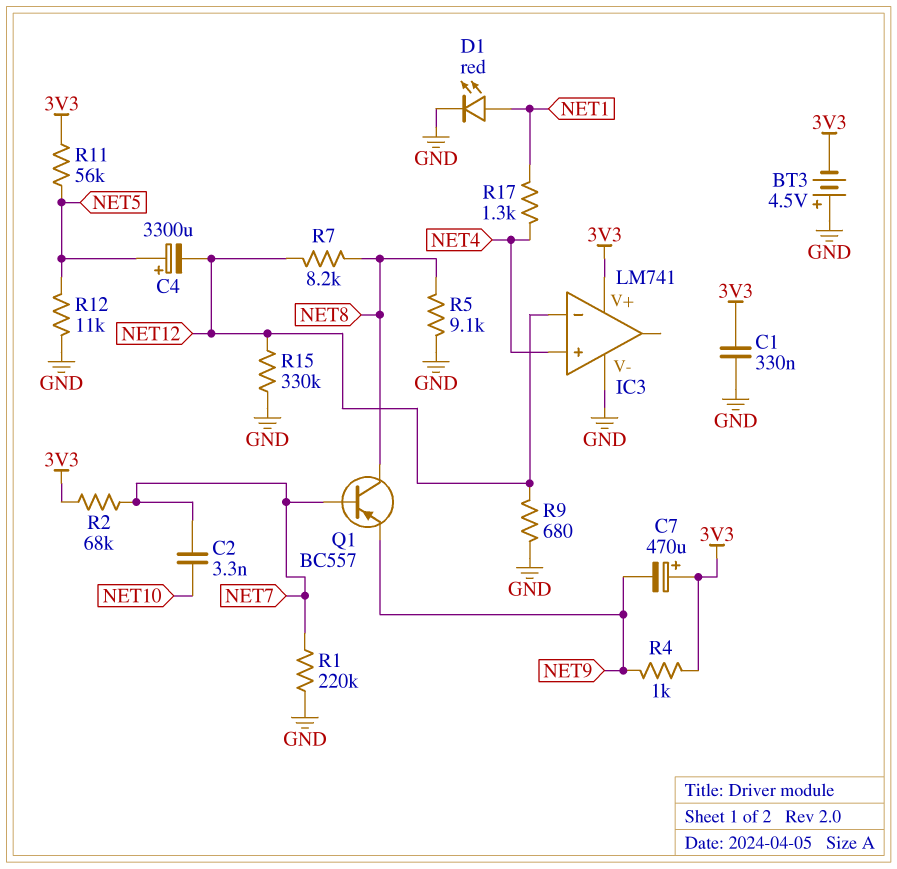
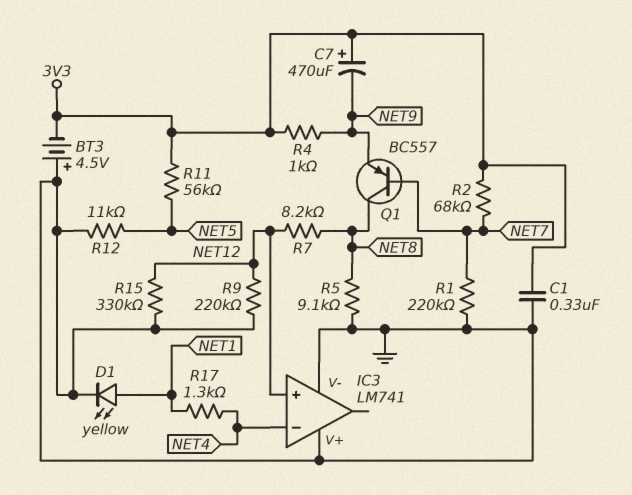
C2: 3.3nF (NET7, NET10) -> none
C4: 3300uF (plus NET5, minus NET12) -> none
D1: LED red (A NET1, K GND) -> LED yellow (A NET1, K GND)
IC3 pin V+: 3V3 -> GND
IC3 pin in+: NET4 -> NET12
IC3 pin in-: NET12 -> NET4
R9: 680 (GND, NET12) -> 220k (GND, NET12)

